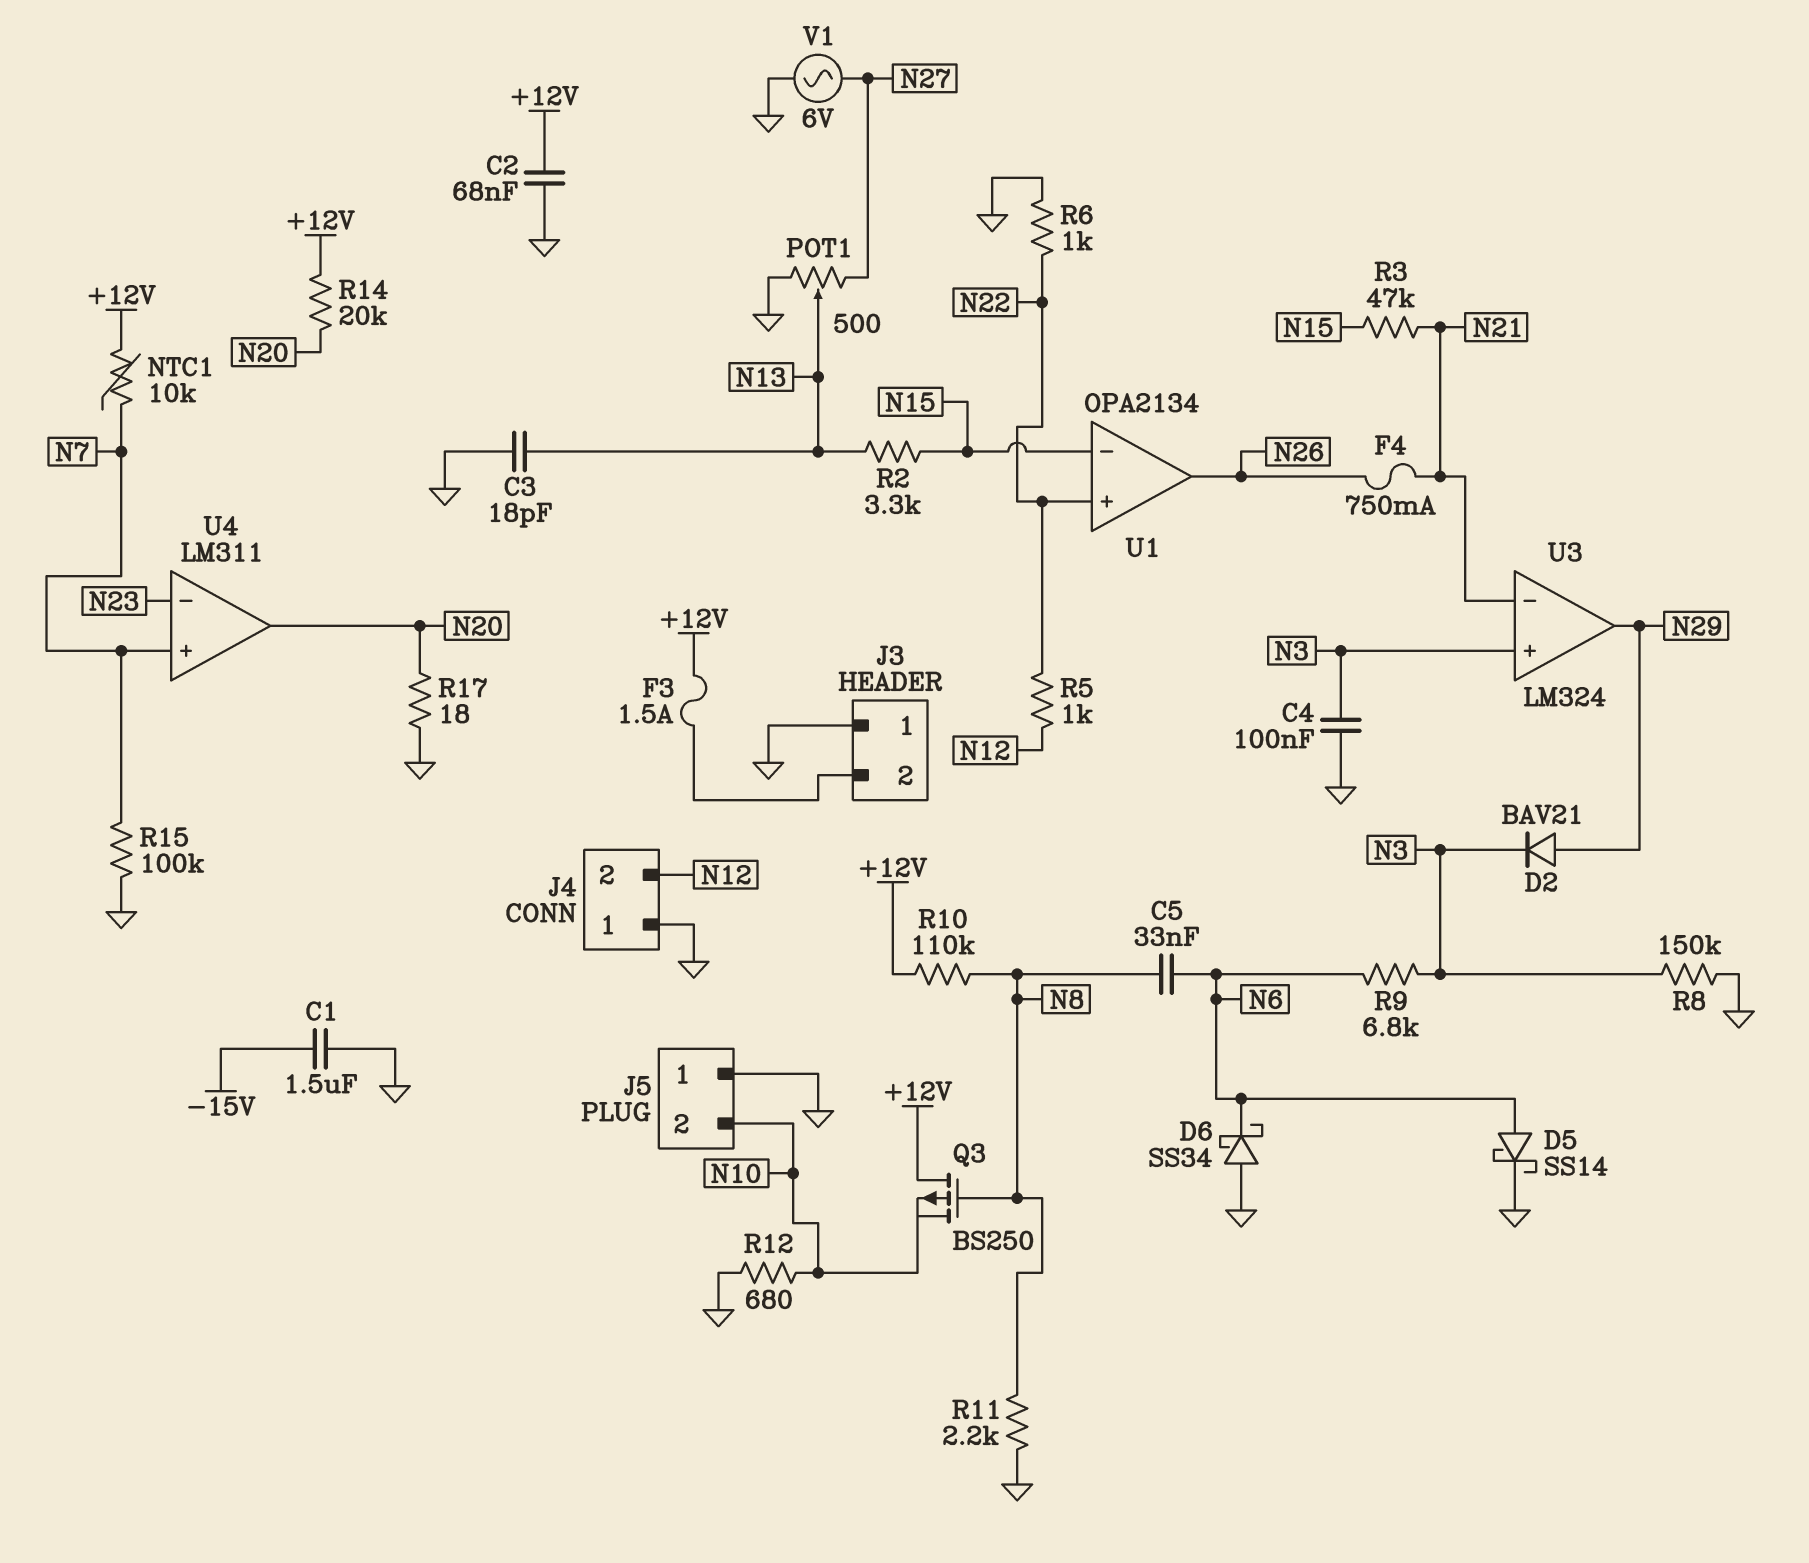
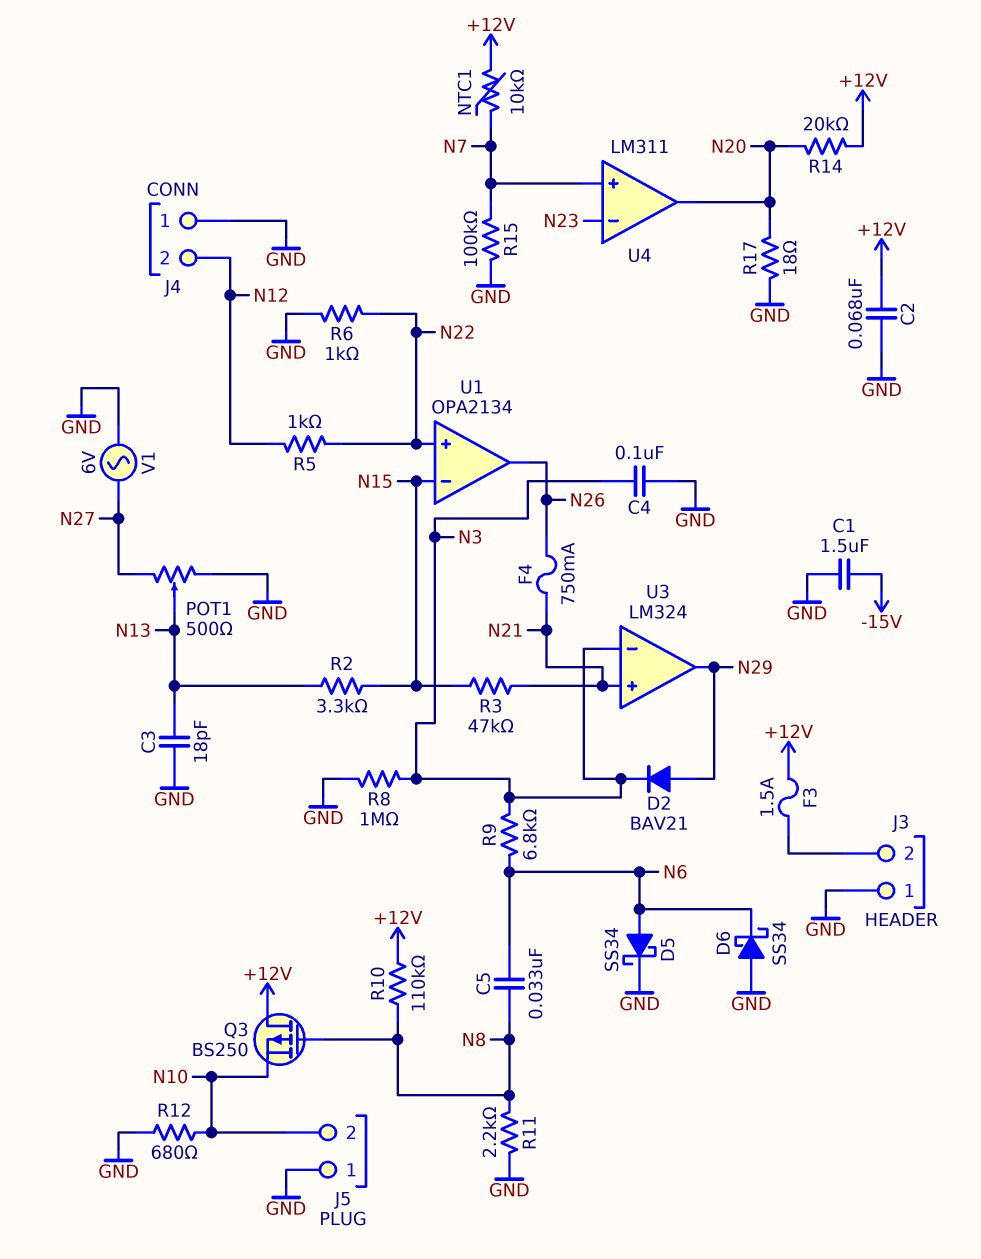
D5: schottky SS14 (A N6, K GND) -> schottky SS34 (A N6, K GND)
R8: 150k (GND, N3) -> 1M (GND, N3)
U3 pin in+: N3 -> N21
U3 pin in-: N21 -> N3

